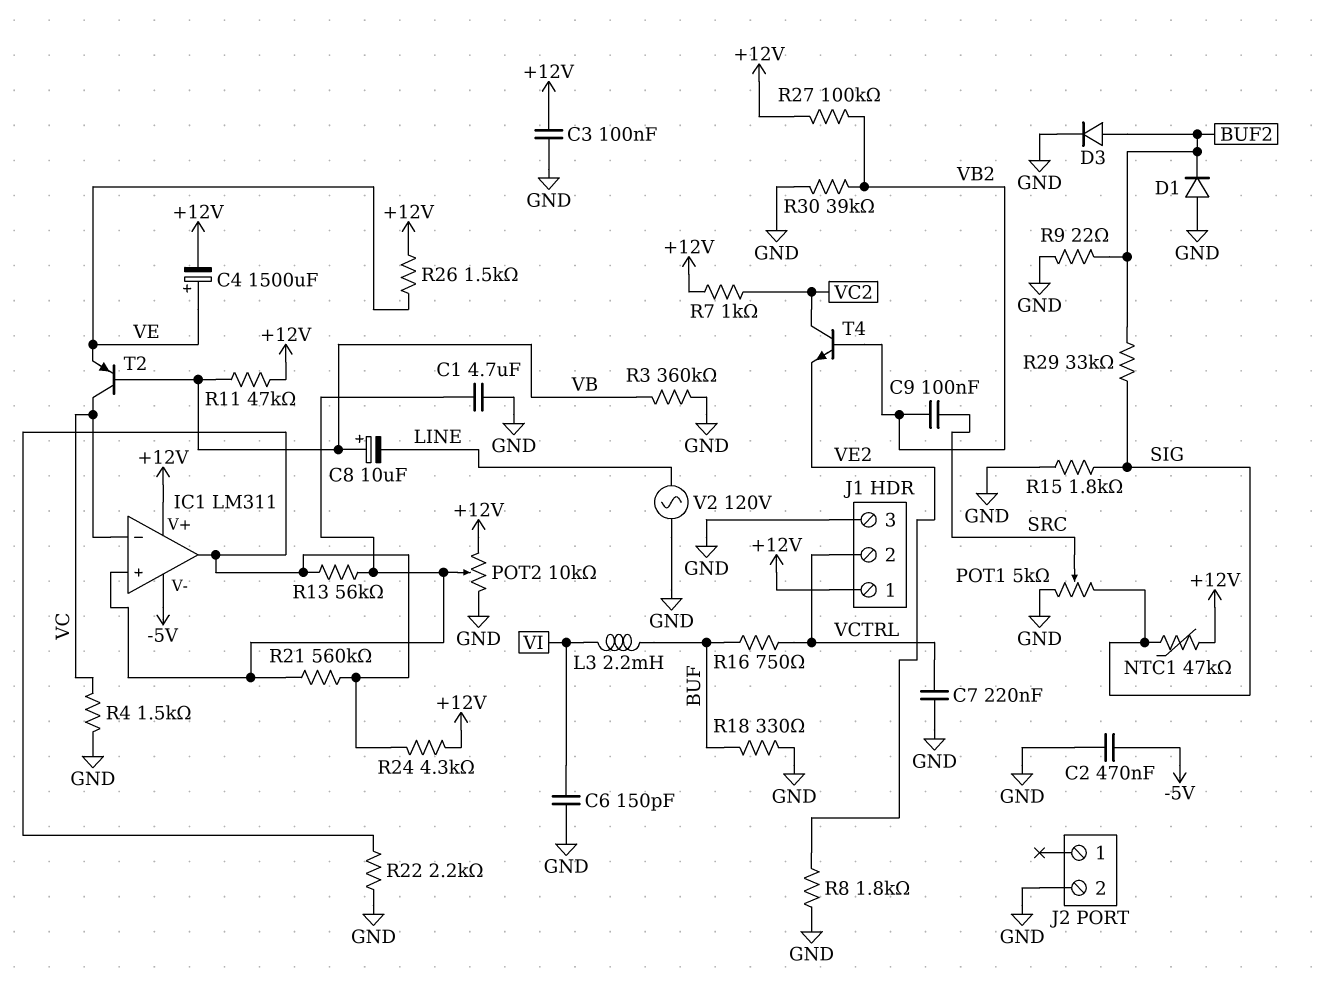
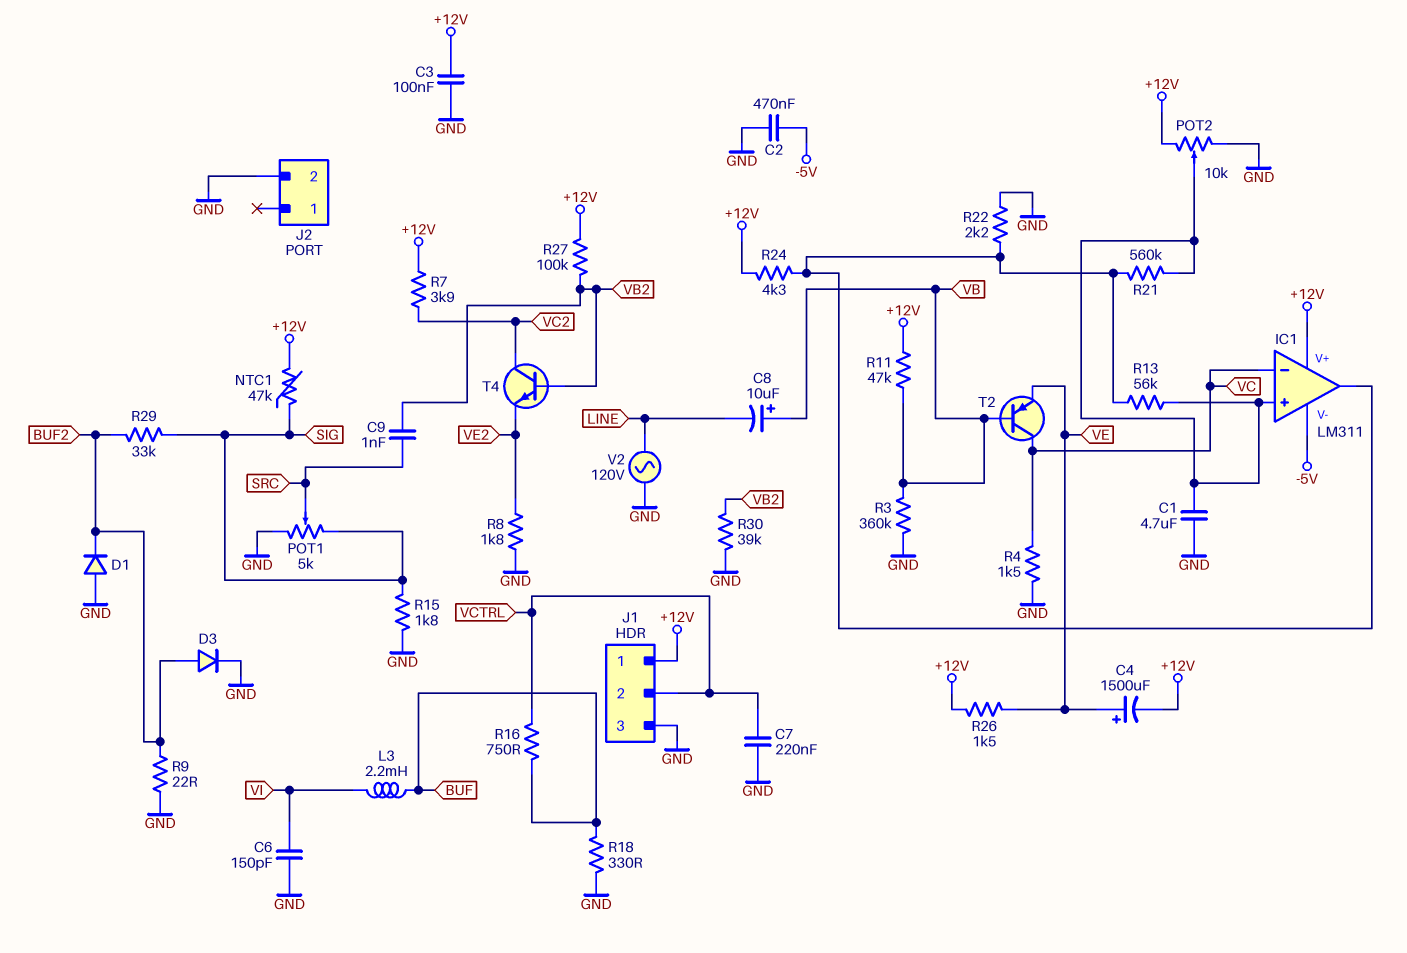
C9: 100nF (SRC, VB2) -> 1nF (SRC, VB2)
R7: 1k (+12V, VC2) -> 3.9k (+12V, VC2)

